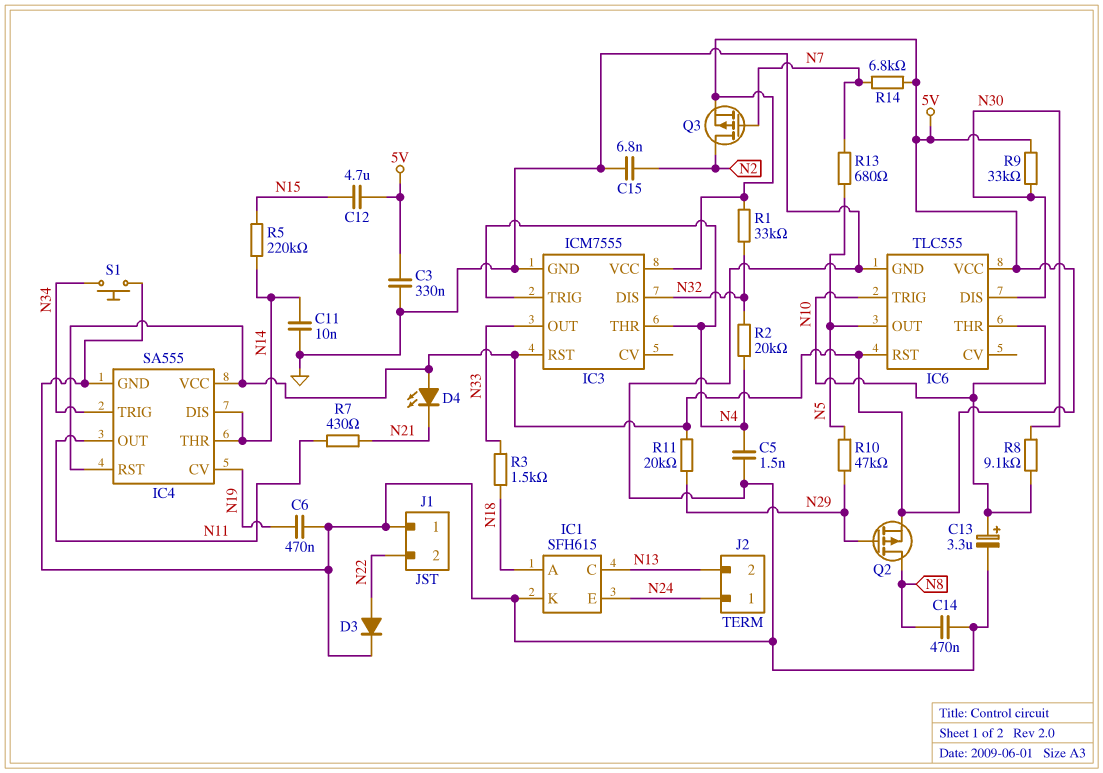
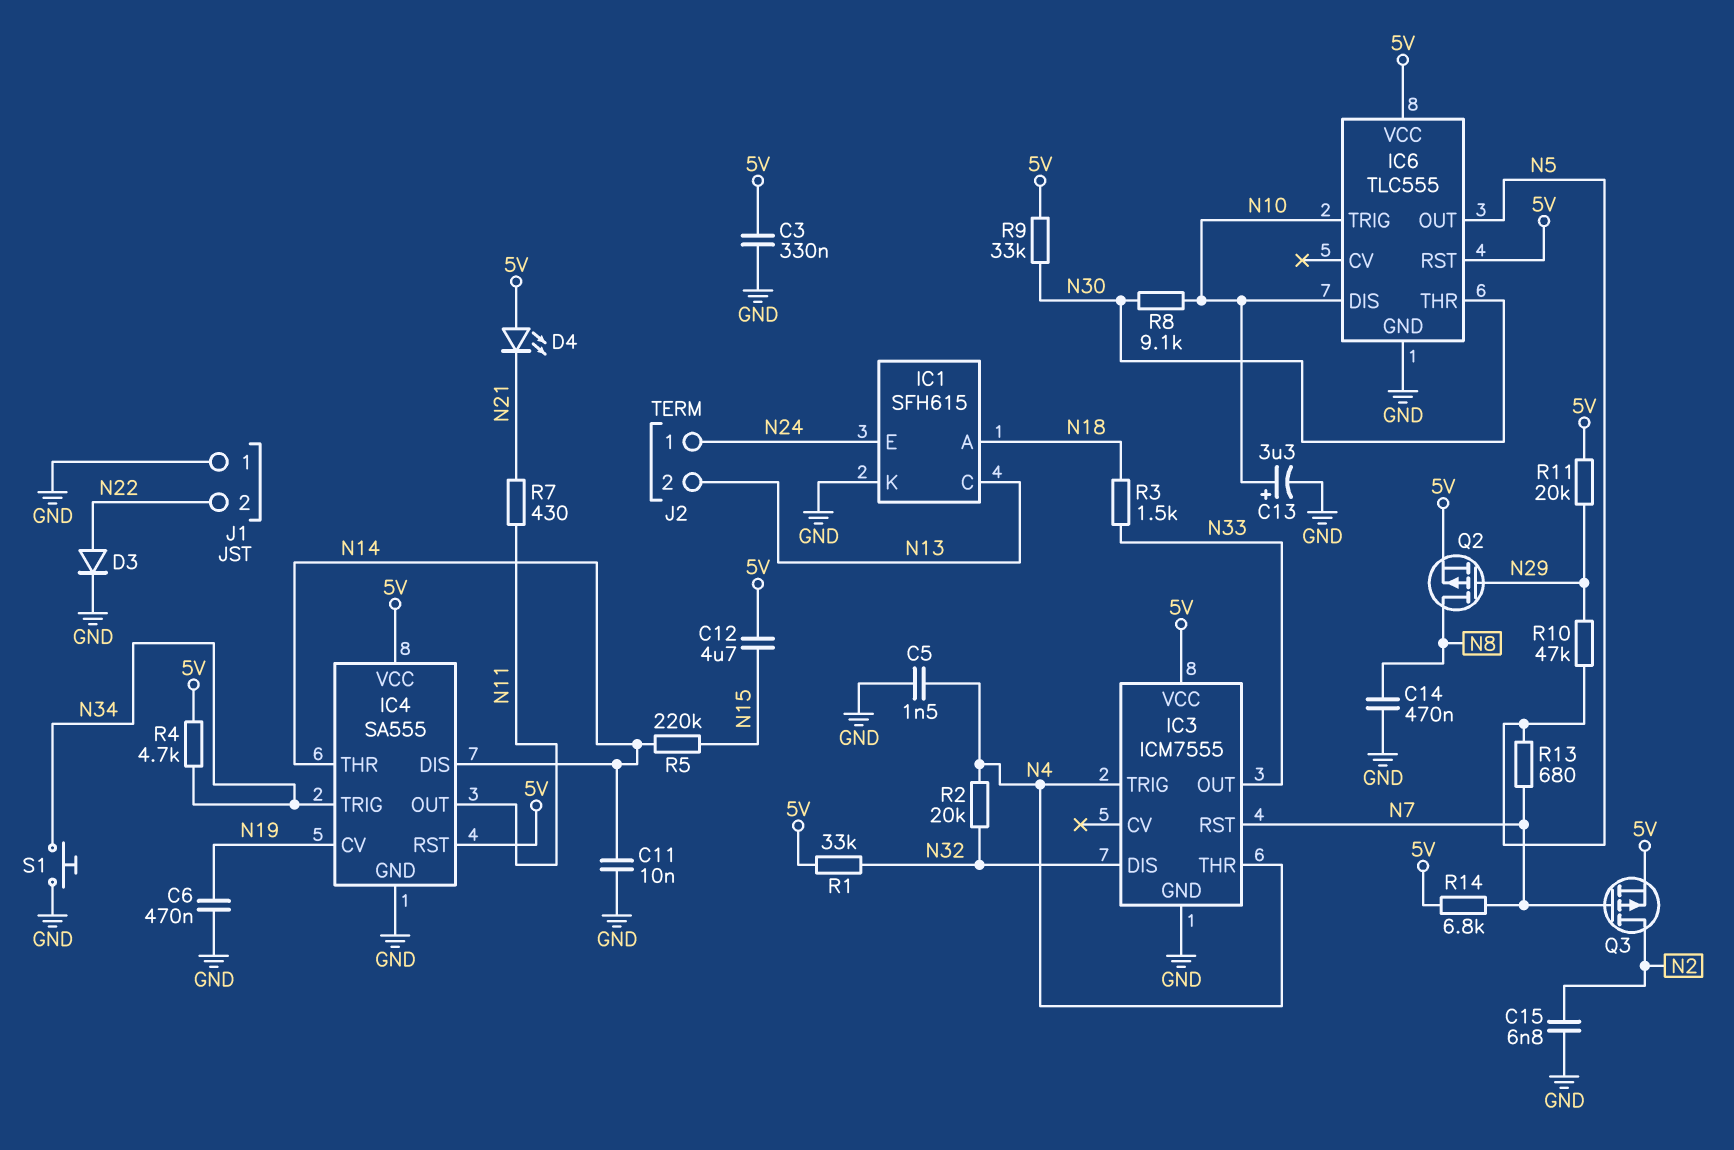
IC3 pin RST: 5V -> N7
IC6 pin DIS: N30 -> N10
IC6 pin THR: N10 -> N30
R4: none -> 4.7k (5V, N34)

